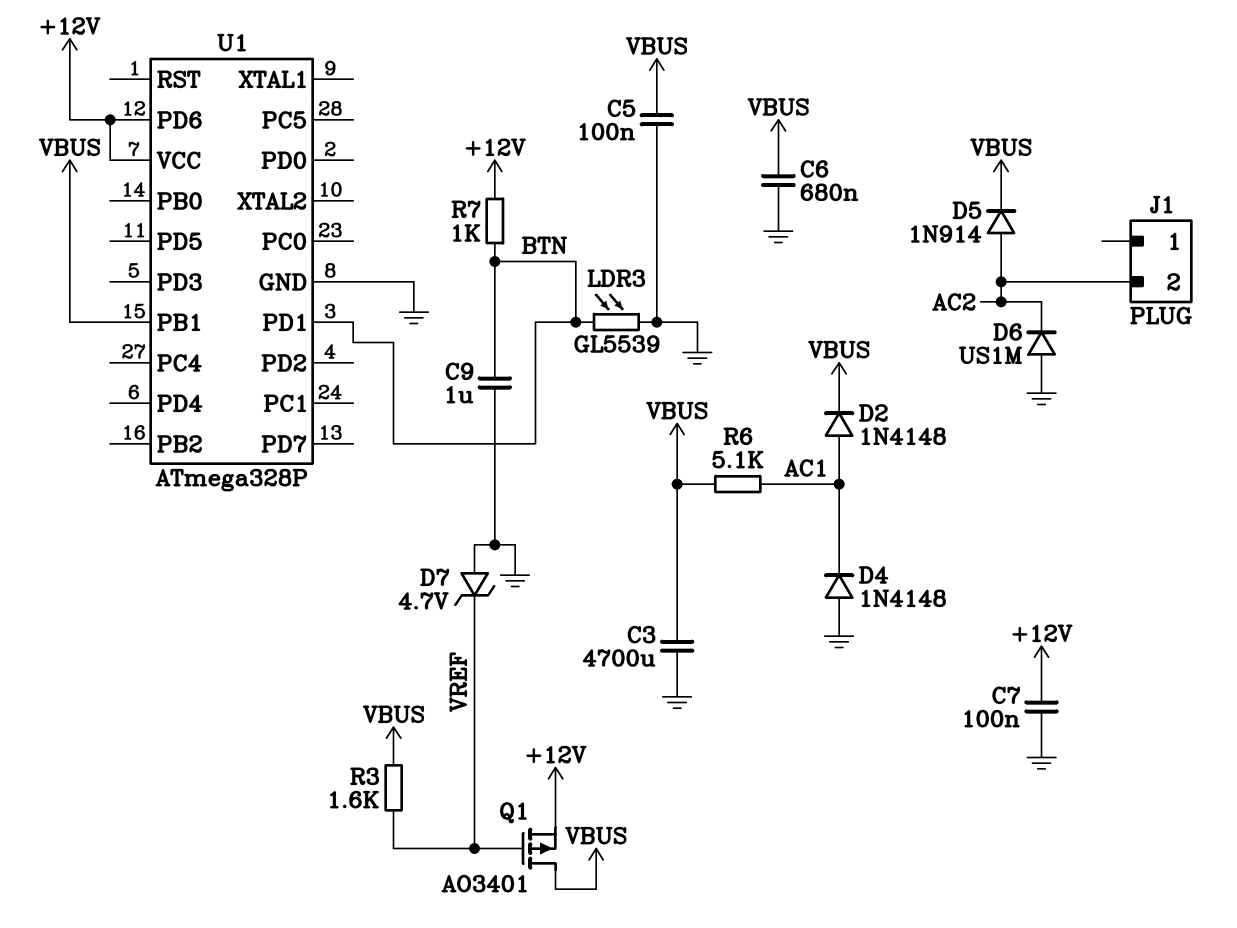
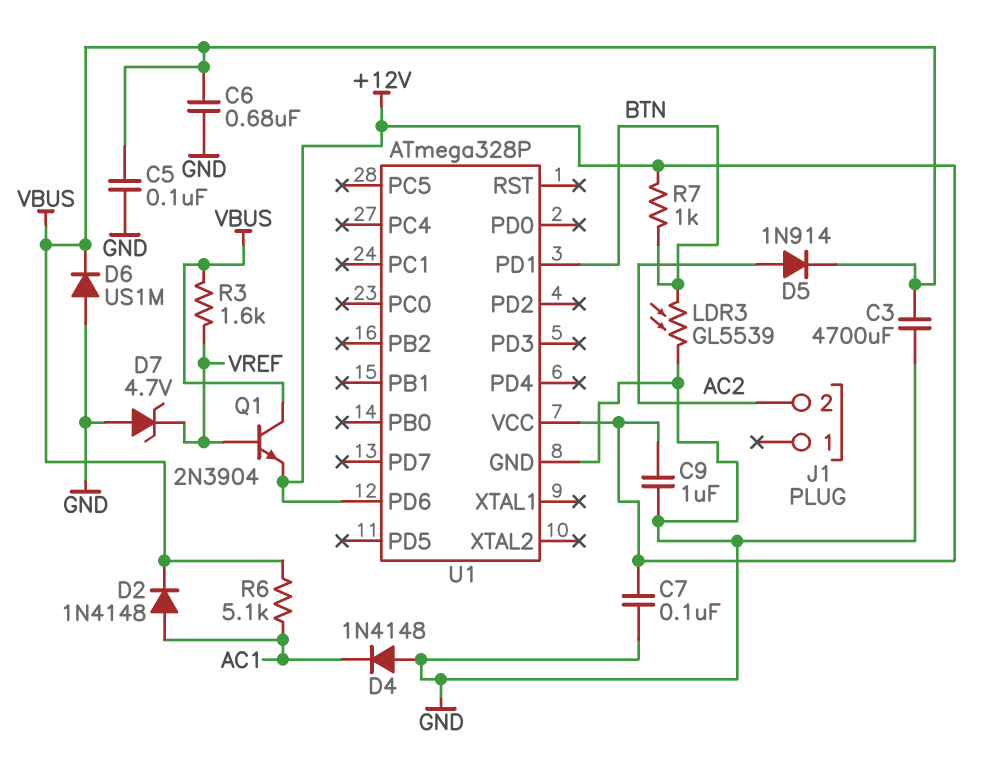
C9: 1uF (BTN, GND) -> 1uF (+12V, GND)
D6: diode US1M (A GND, K AC2) -> diode US1M (A GND, K VBUS)
Q1: PMOS AO3401 (G VREF, D VBUS, S +12V) -> NPN 2N3904 (B VREF, C VBUS, E +12V)
U1 pin PB1: VBUS -> none

